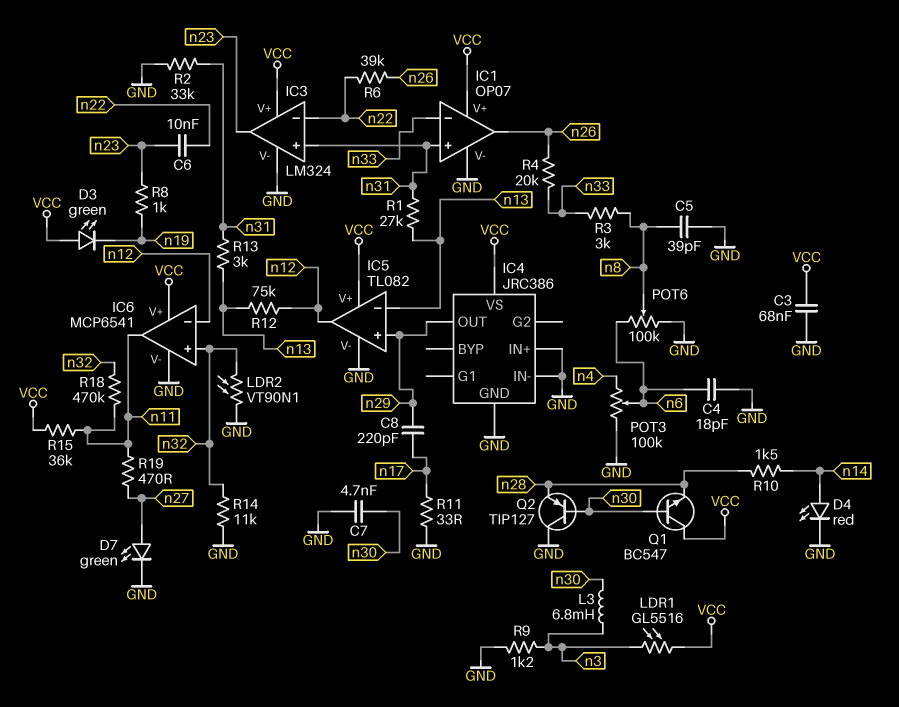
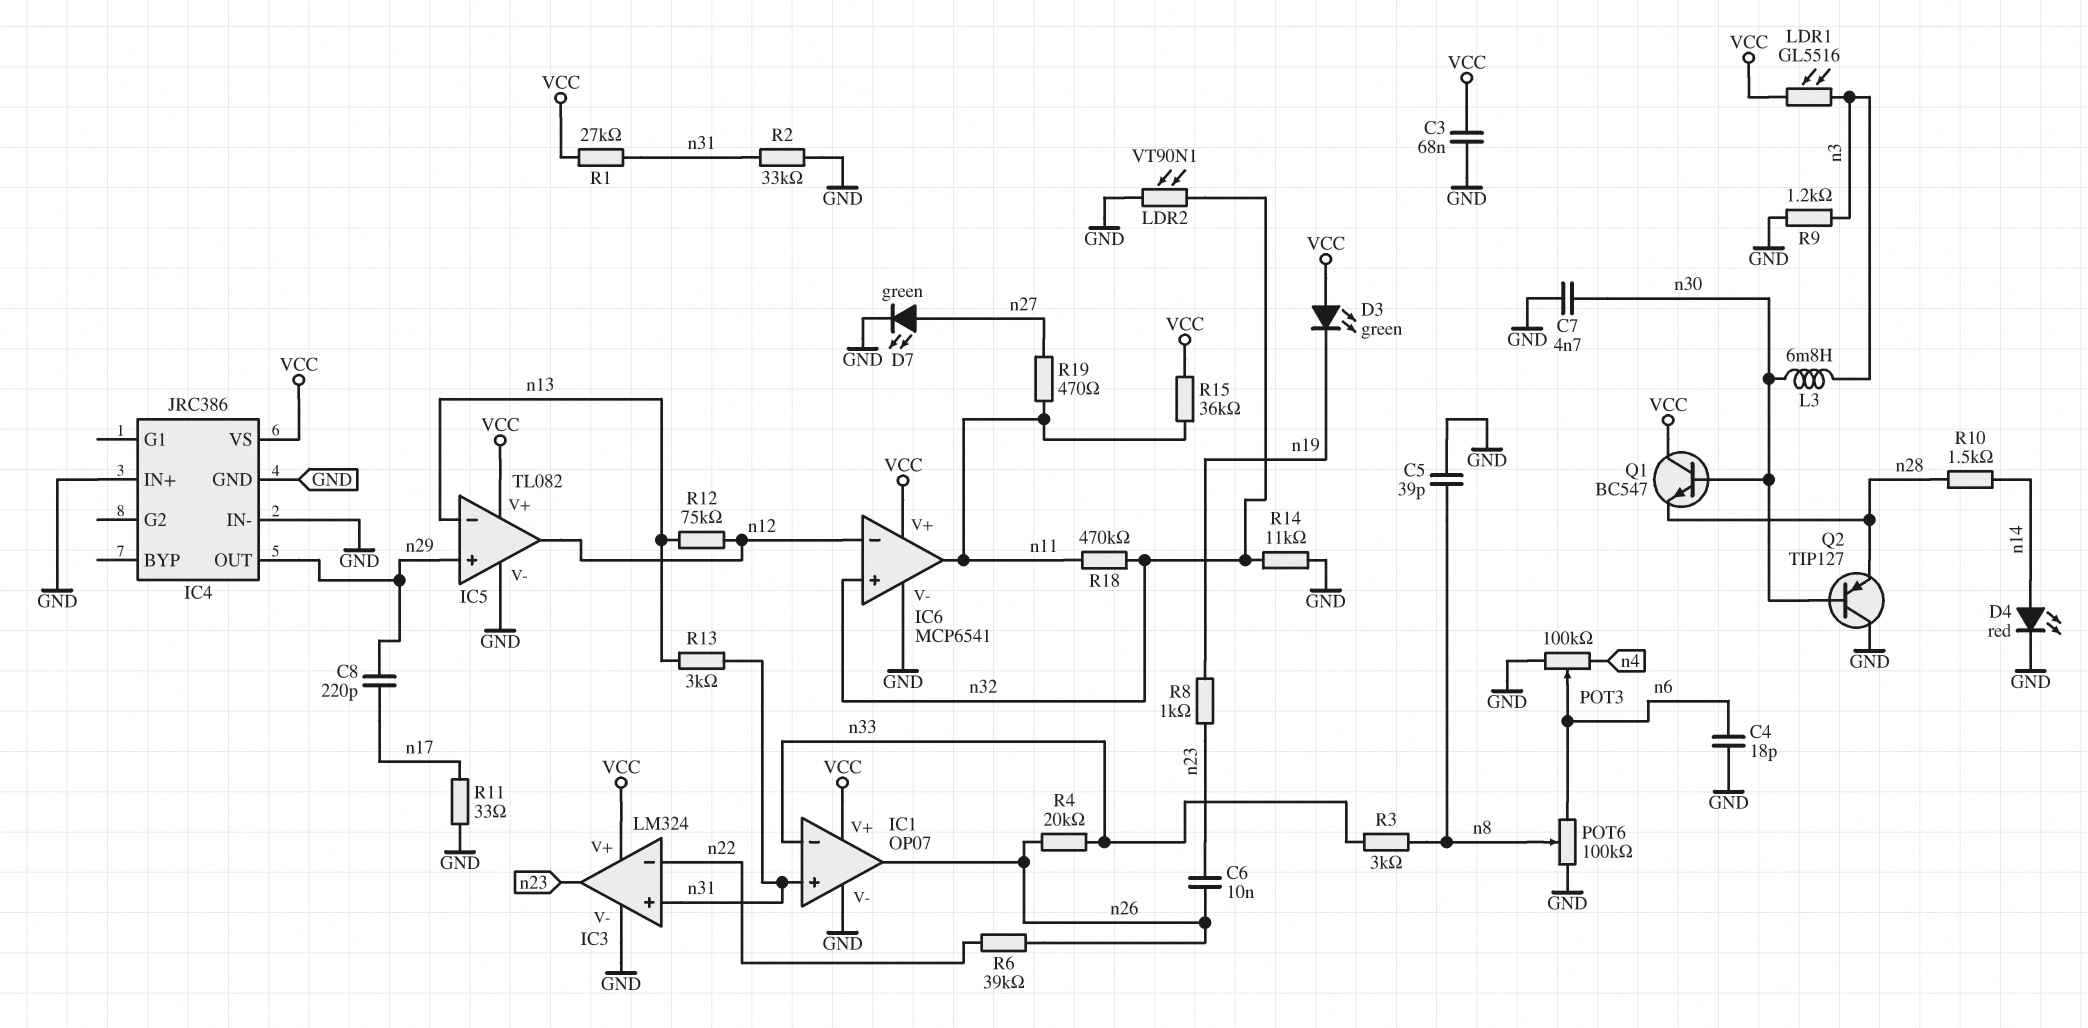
C6: 10nF (n22, n23) -> 10nF (n23, n26)
R1: 27k (n13, n31) -> 27k (VCC, n31)

